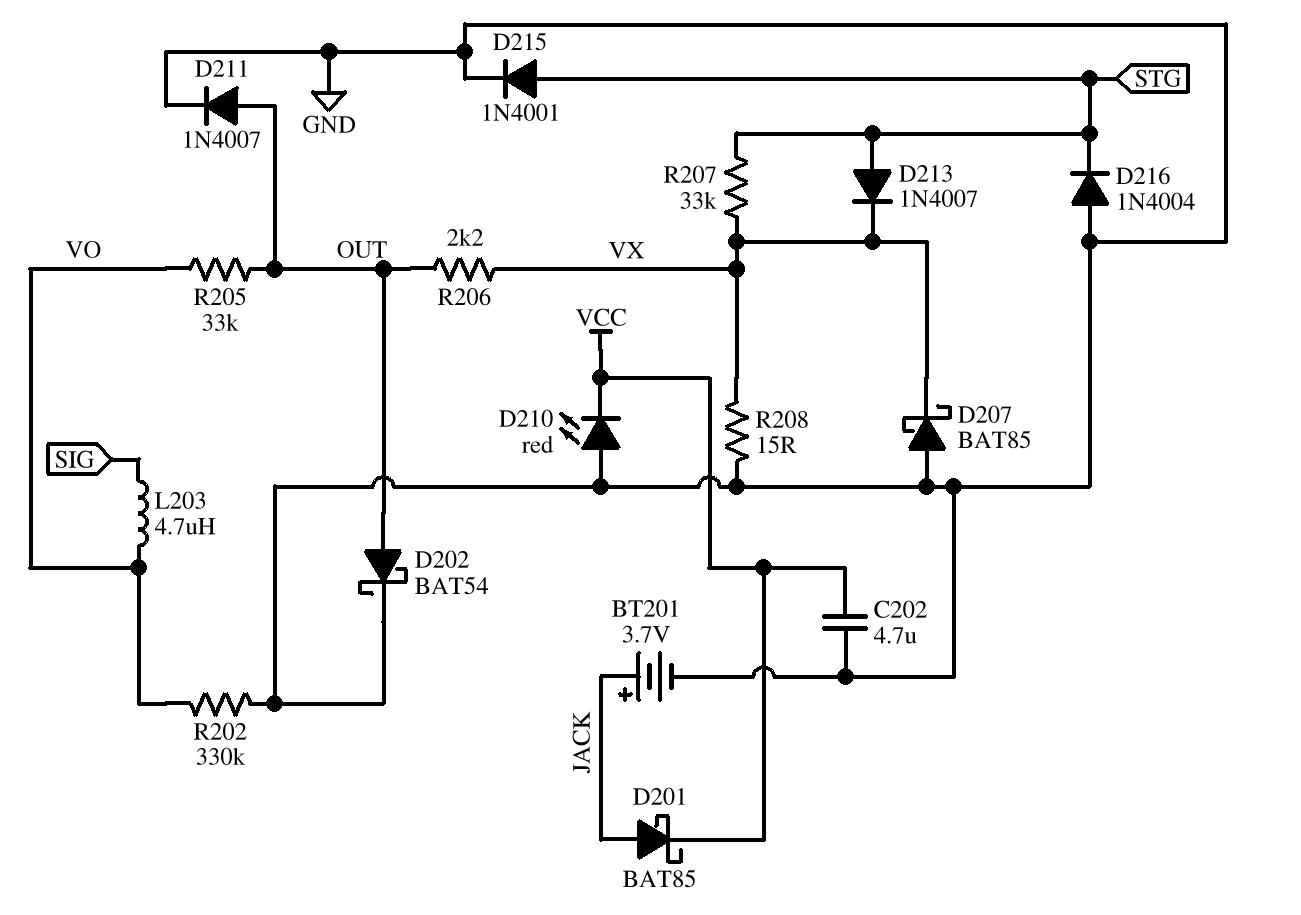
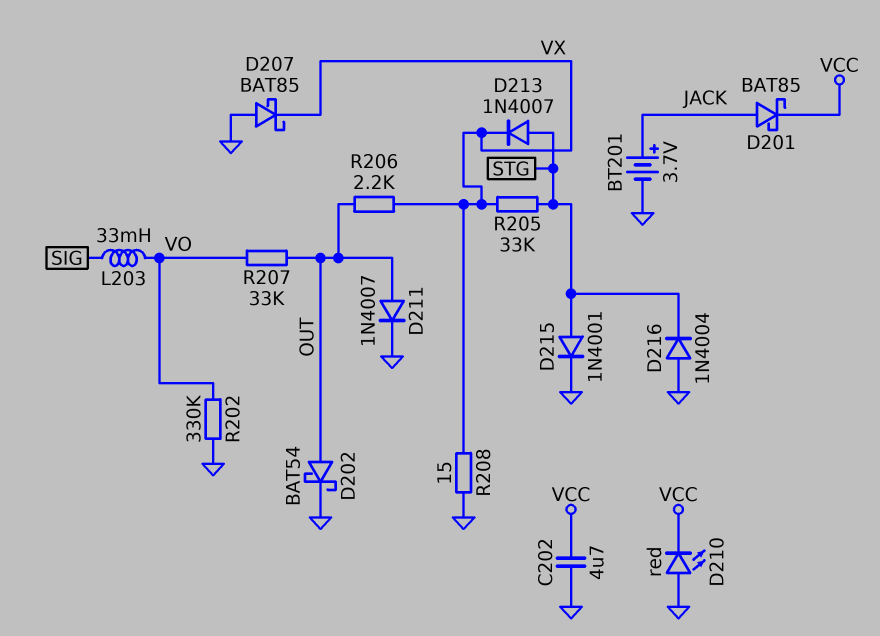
L203: 4.7uH (SIG, VO) -> 33mH (SIG, VO)
R205: 33k (OUT, VO) -> 33k (STG, VX)
R207: 33k (STG, VX) -> 33k (OUT, VO)

